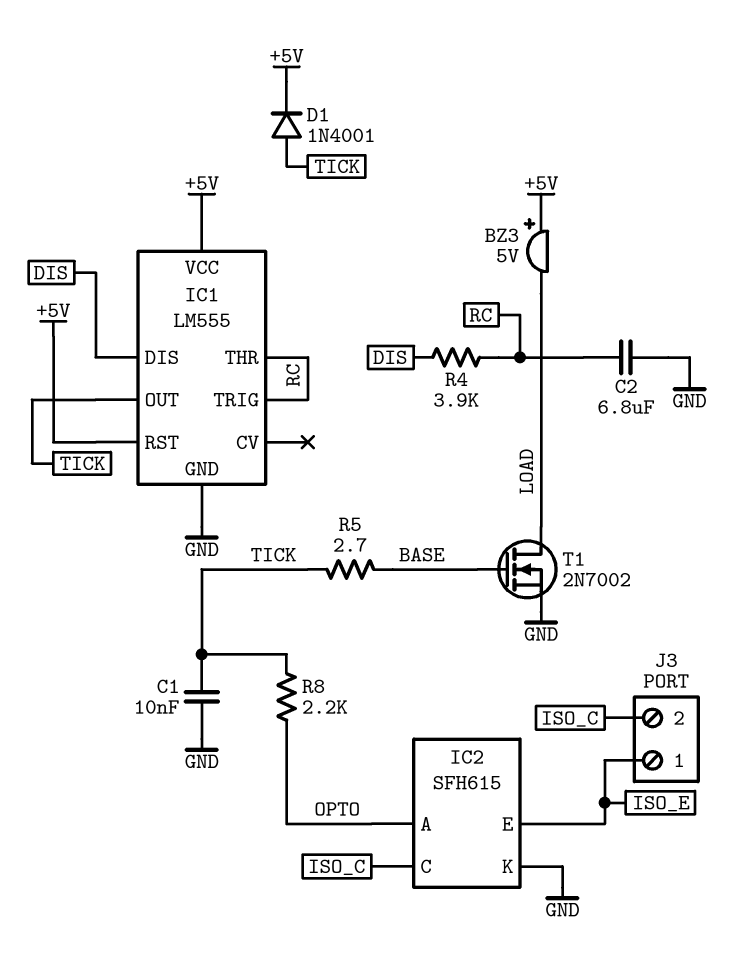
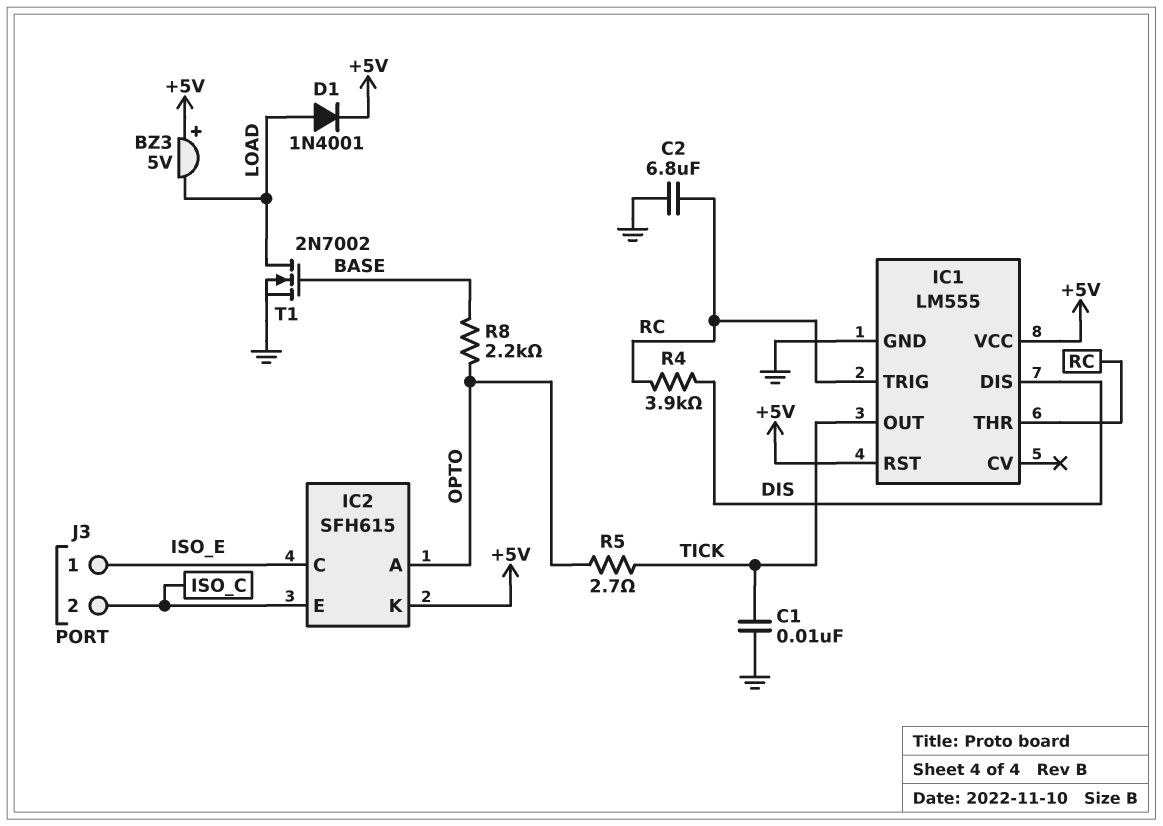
D1: diode 1N4001 (A TICK, K +5V) -> diode 1N4001 (A LOAD, K +5V)
IC2 pin C: ISO_C -> ISO_E
IC2 pin E: ISO_E -> ISO_C
IC2 pin K: GND -> +5V
R5: 2.7 (BASE, TICK) -> 2.7 (OPTO, TICK)
R8: 2.2k (OPTO, TICK) -> 2.2k (BASE, OPTO)

